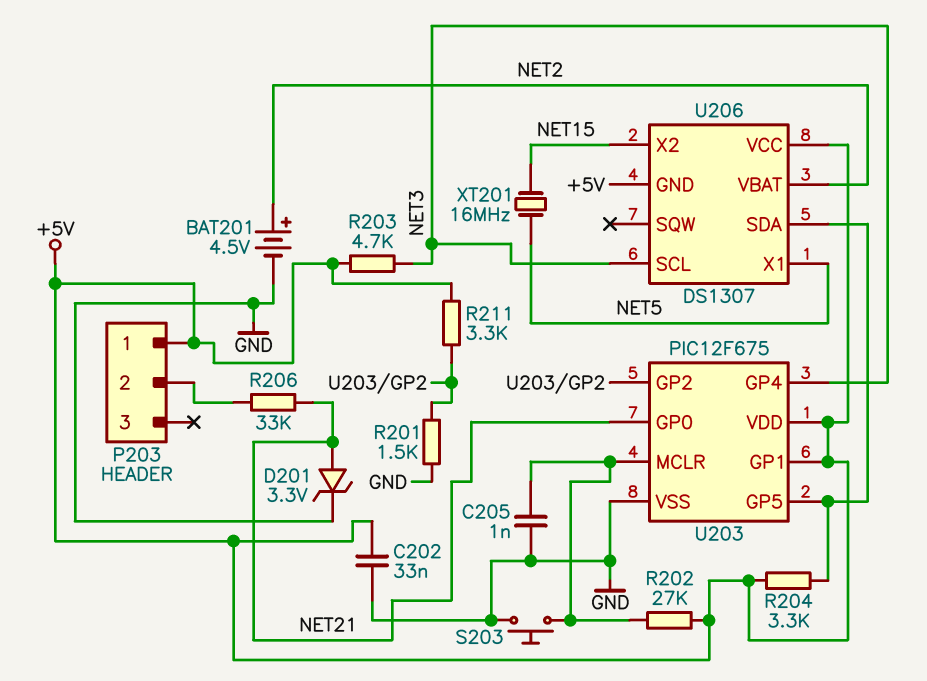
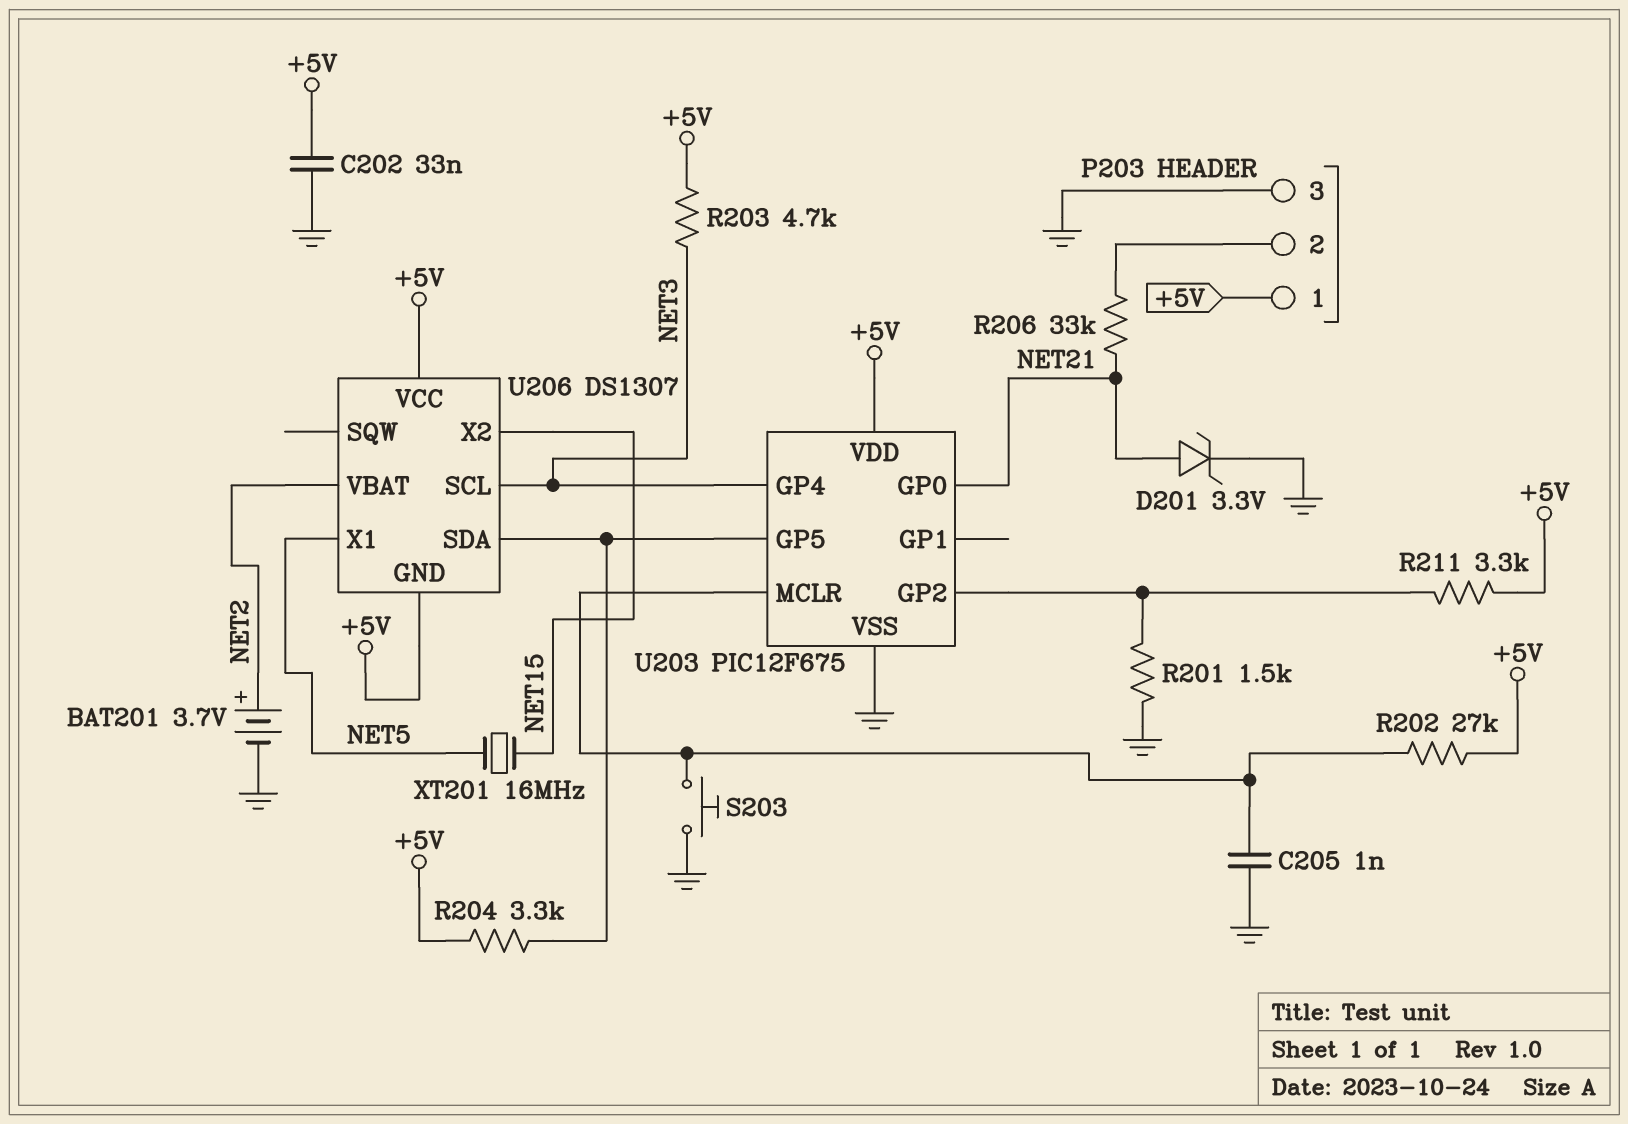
BAT201: 4.5V (plus NET2, minus GND) -> 3.7V (plus NET2, minus GND)
P203 pin 3: none -> GND
U203 pin GP1: +5V -> none

